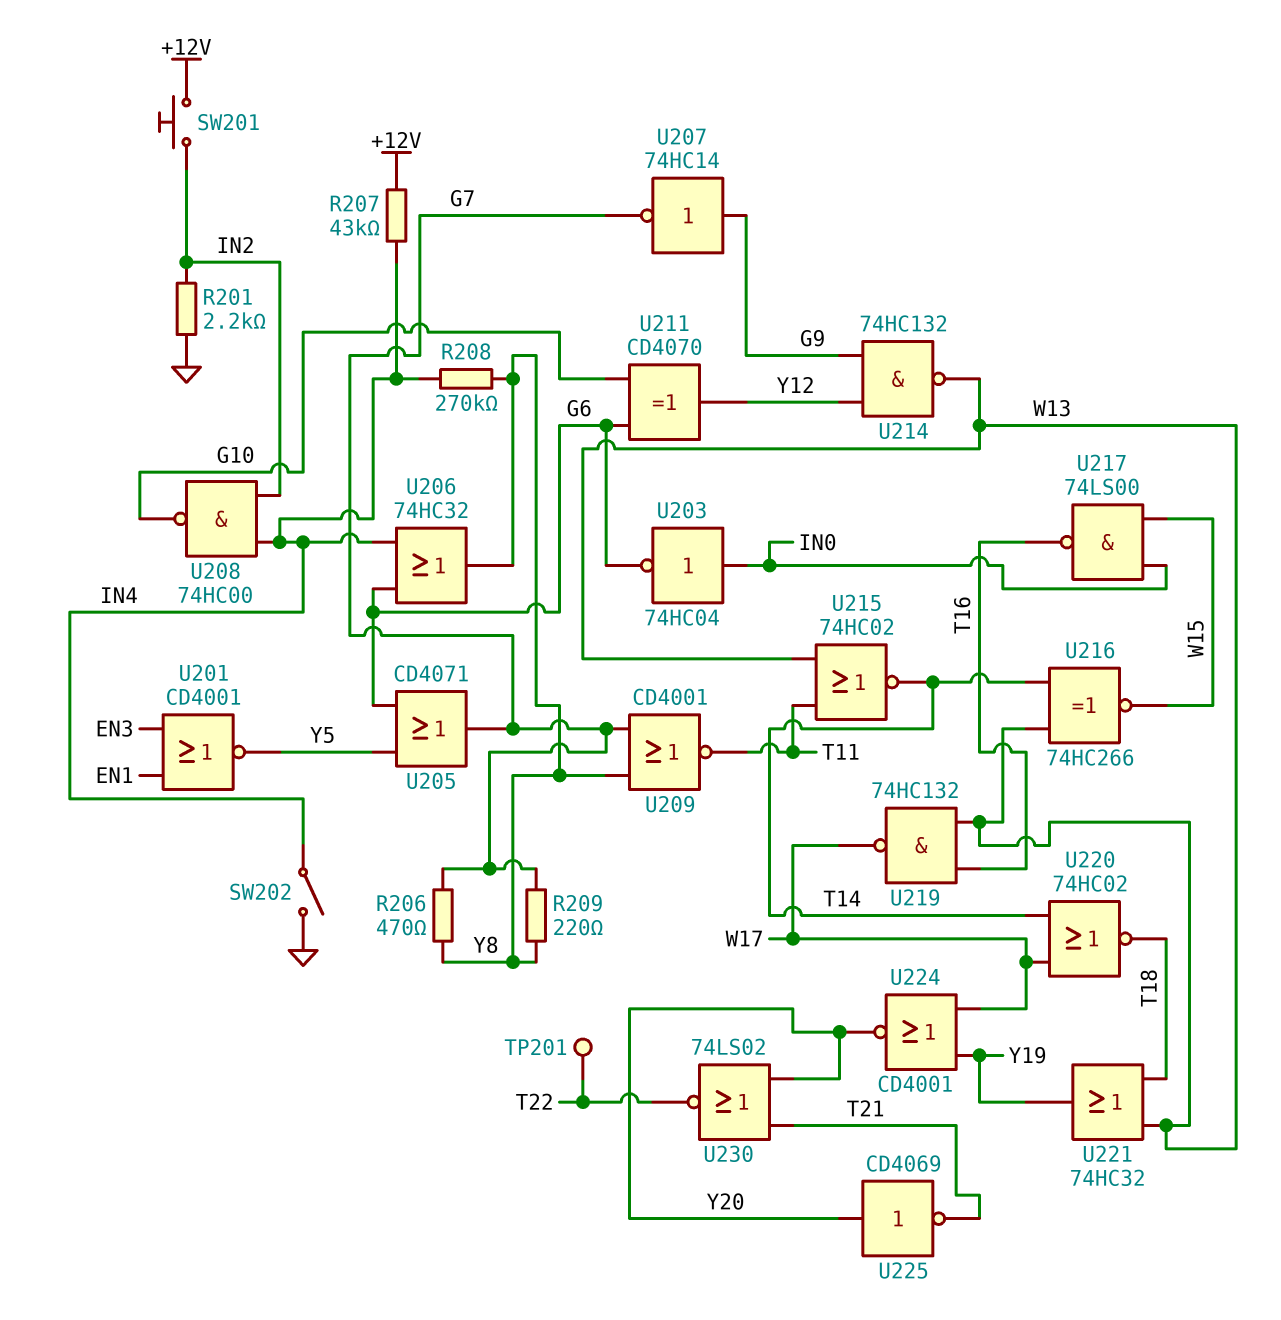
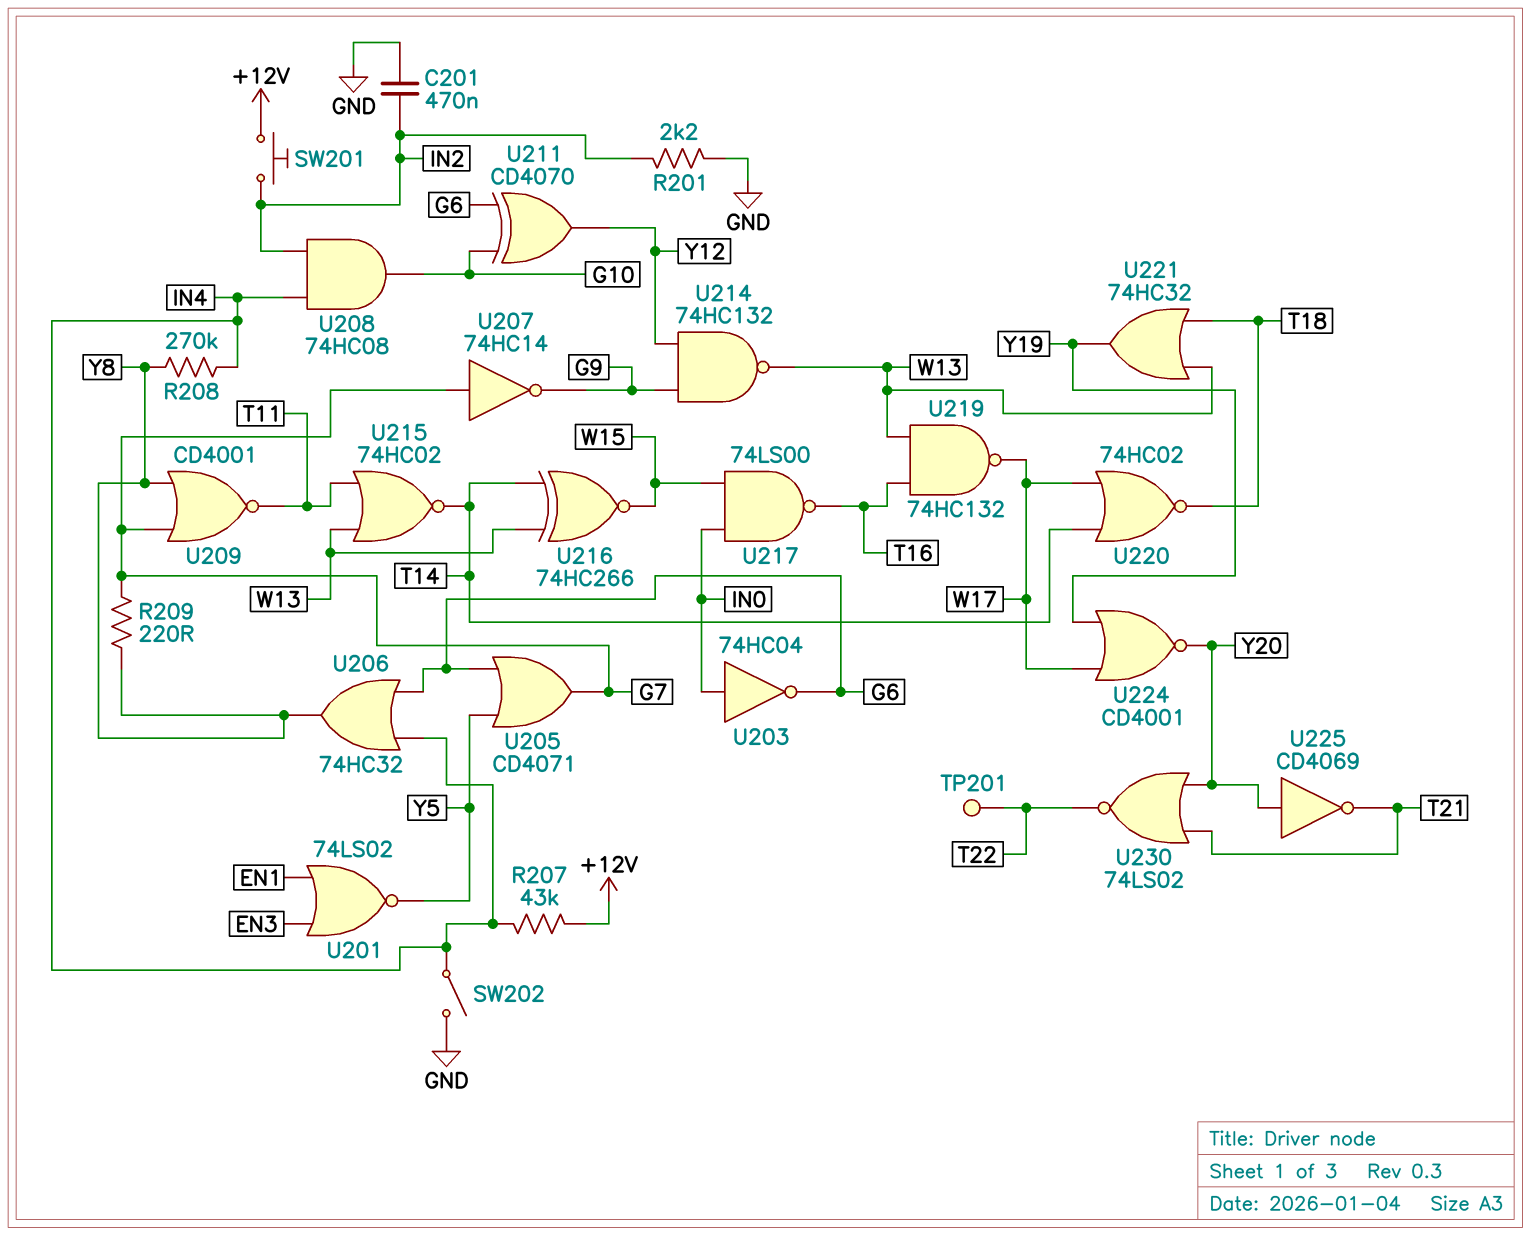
C201: none -> 470nF (GND, IN2)
R206: 470 (G7, Y8) -> none
U201: NOR CD4001 (in EN1, in EN3, out Y5) -> NOR 74LS02 (in EN1, in EN3, out Y5)
U207: NOT 74HC14 (in G9, out G7) -> NOT 74HC14 (in G7, out G9)
U208: NAND 74HC00 (in IN2, in IN4, out G10) -> AND 74HC08 (in IN2, in IN4, out G10)

